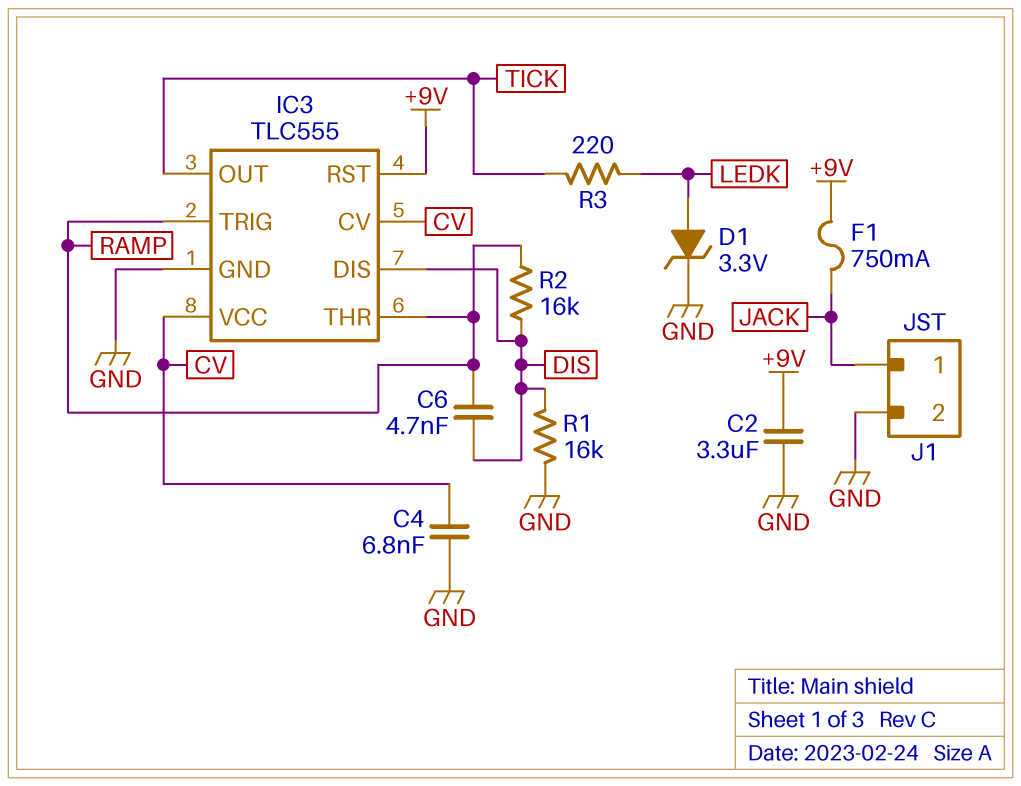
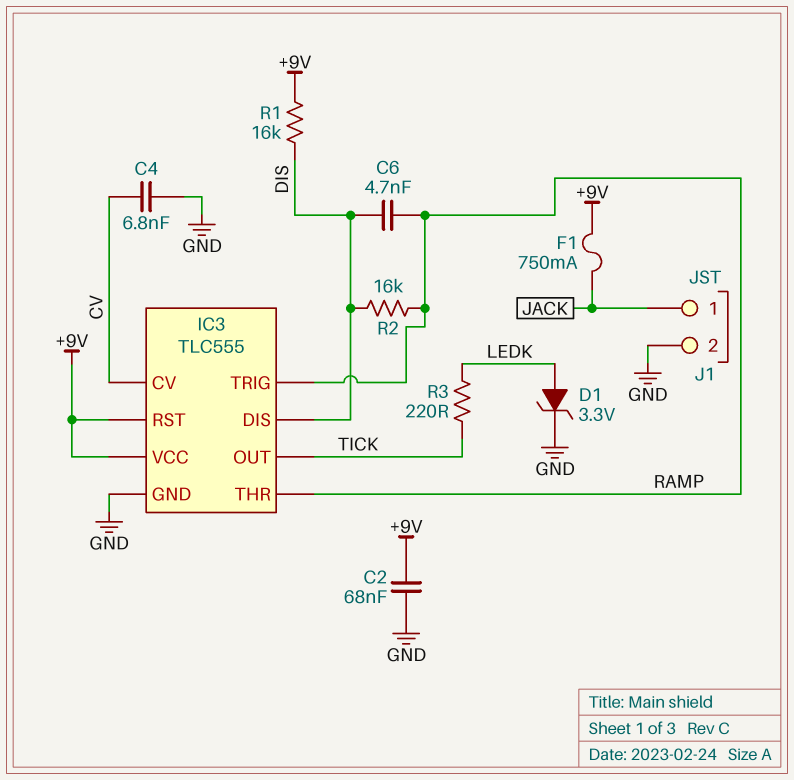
C2: 3.3uF (+9V, GND) -> 68nF (+9V, GND)
IC3 pin VCC: CV -> +9V
R1: 16k (DIS, GND) -> 16k (+9V, DIS)

